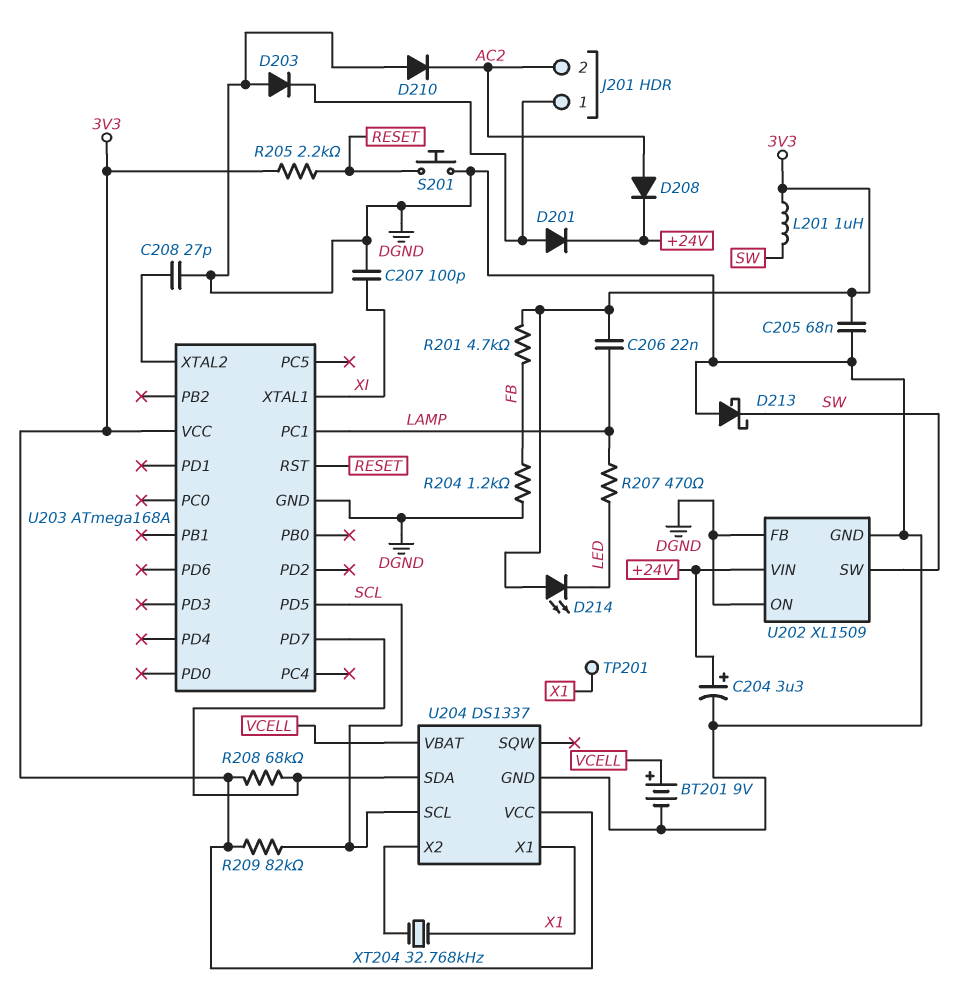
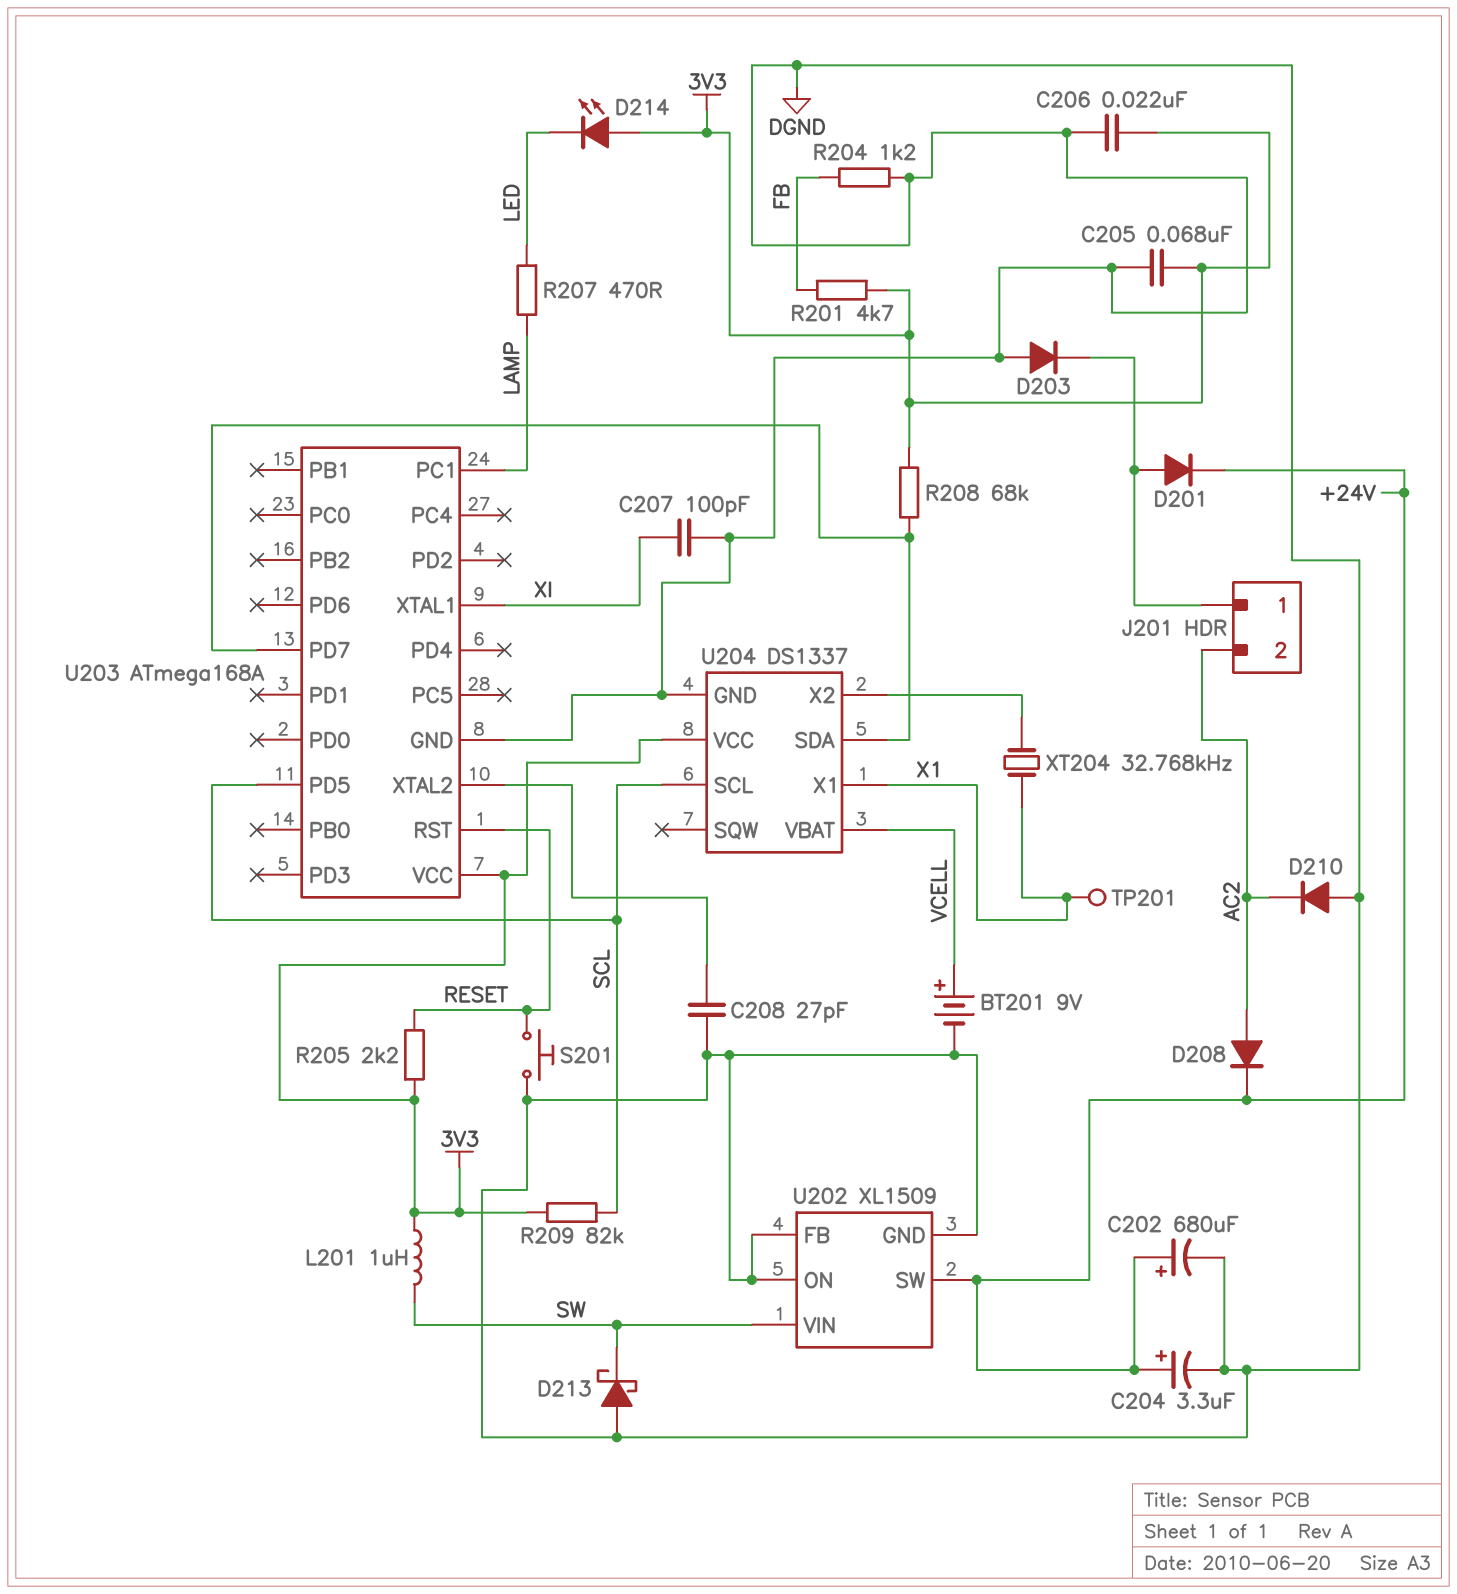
C202: none -> 680uF (plus +24V, minus DGND)
C206: 22nF (3V3, LAMP) -> 22nF (3V3, DGND)
U202 pin SW: SW -> +24V
U202 pin VIN: +24V -> SW

